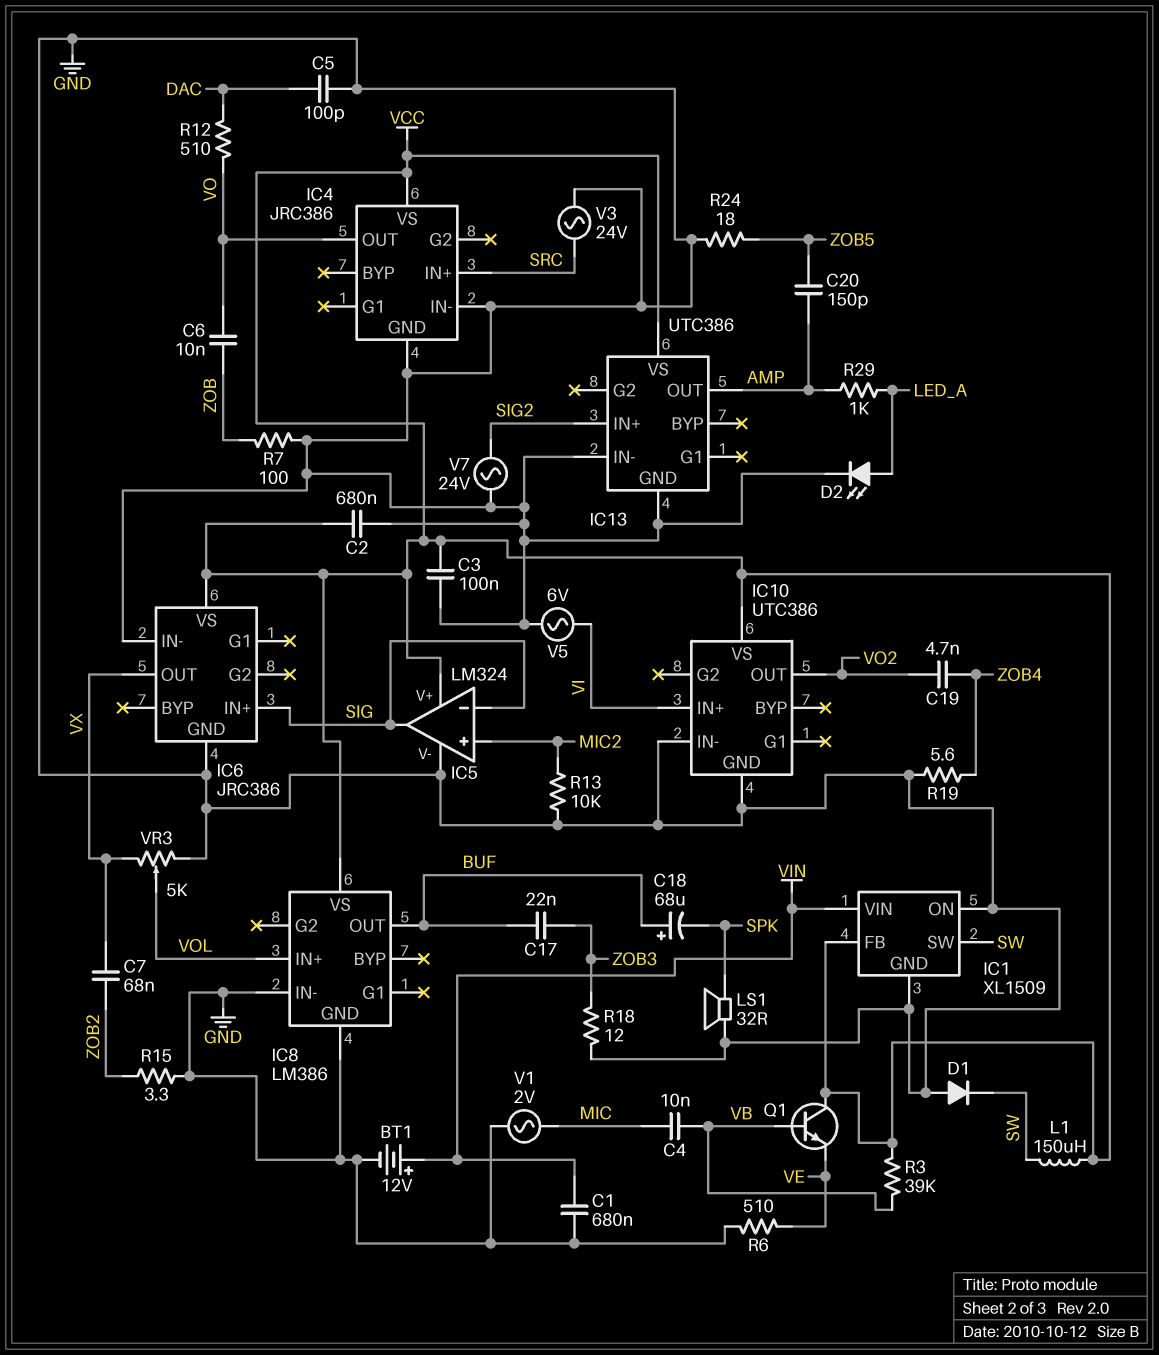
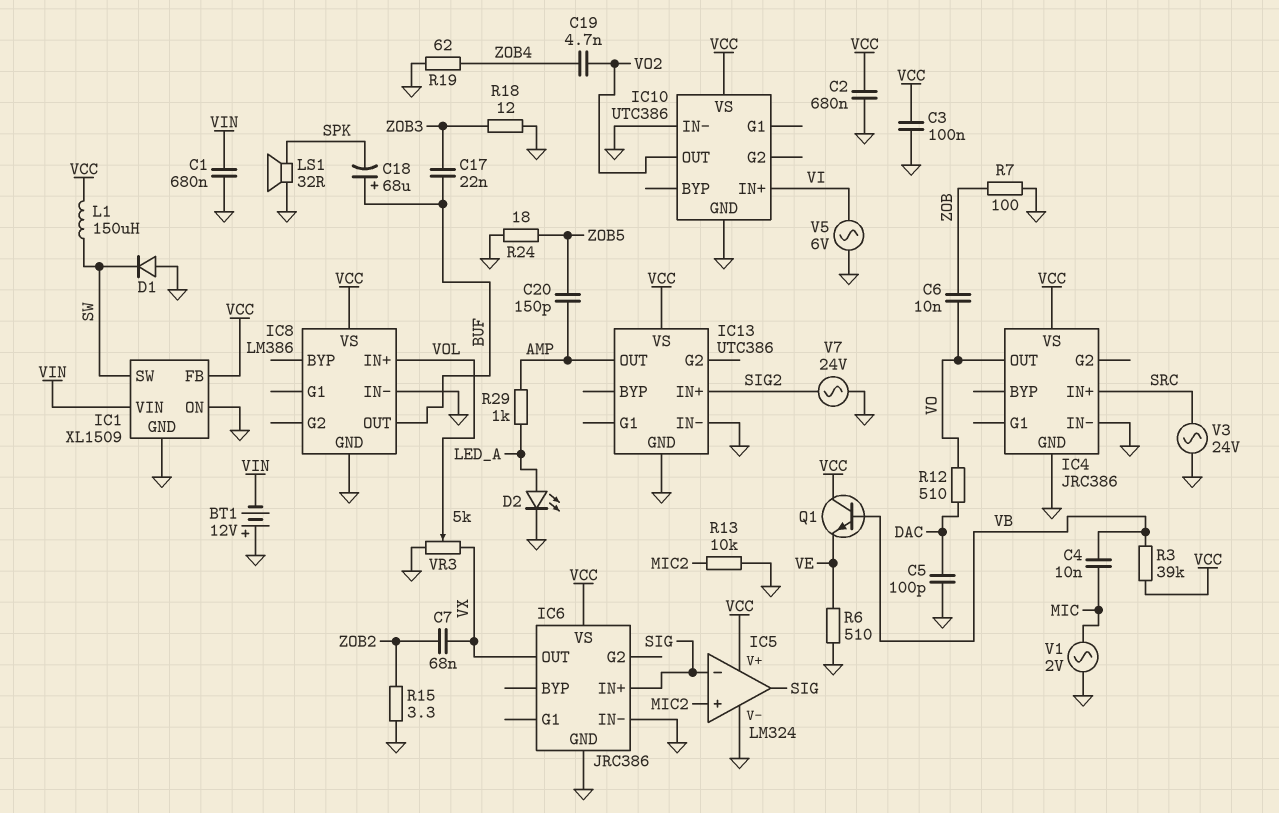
BT1: 12V (plus VIN, minus GND) -> 12V (plus GND, minus VIN)
R19: 5.6 (GND, ZOB4) -> 62 (GND, ZOB4)

